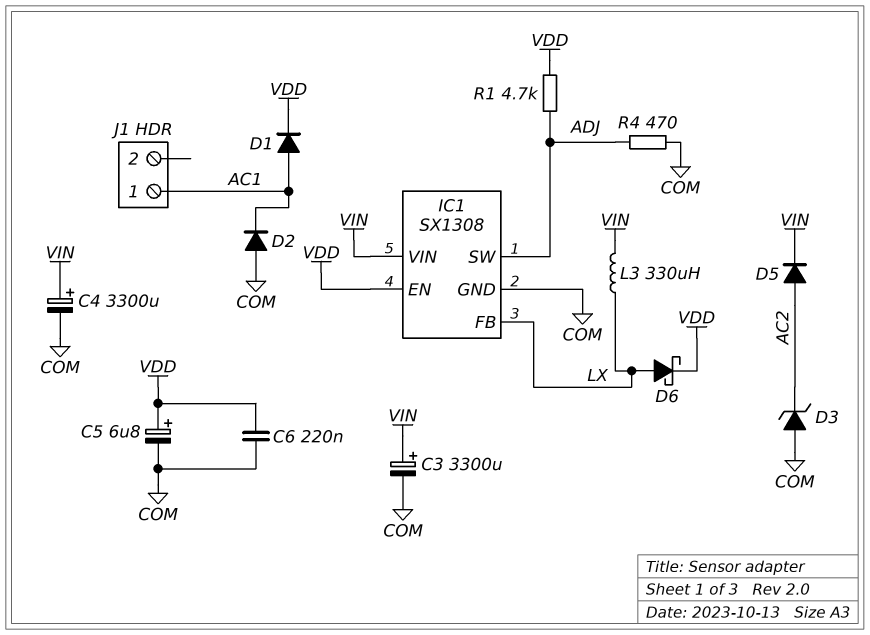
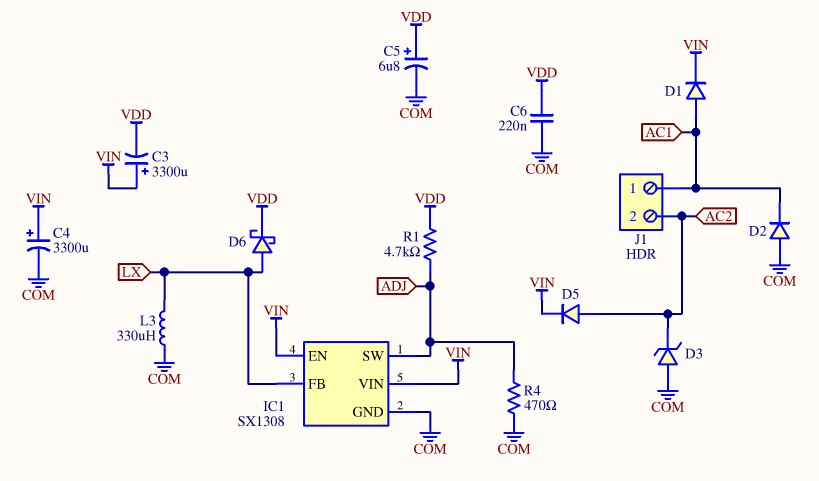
C3: 3300uF (plus VIN, minus COM) -> 3300uF (plus VIN, minus VDD)
D1: diode (A AC1, K VDD) -> diode (A AC1, K VIN)
IC1 pin EN: VDD -> VIN
J1 pin 2: none -> AC2
L3: 330uH (LX, VIN) -> 330uH (COM, LX)

